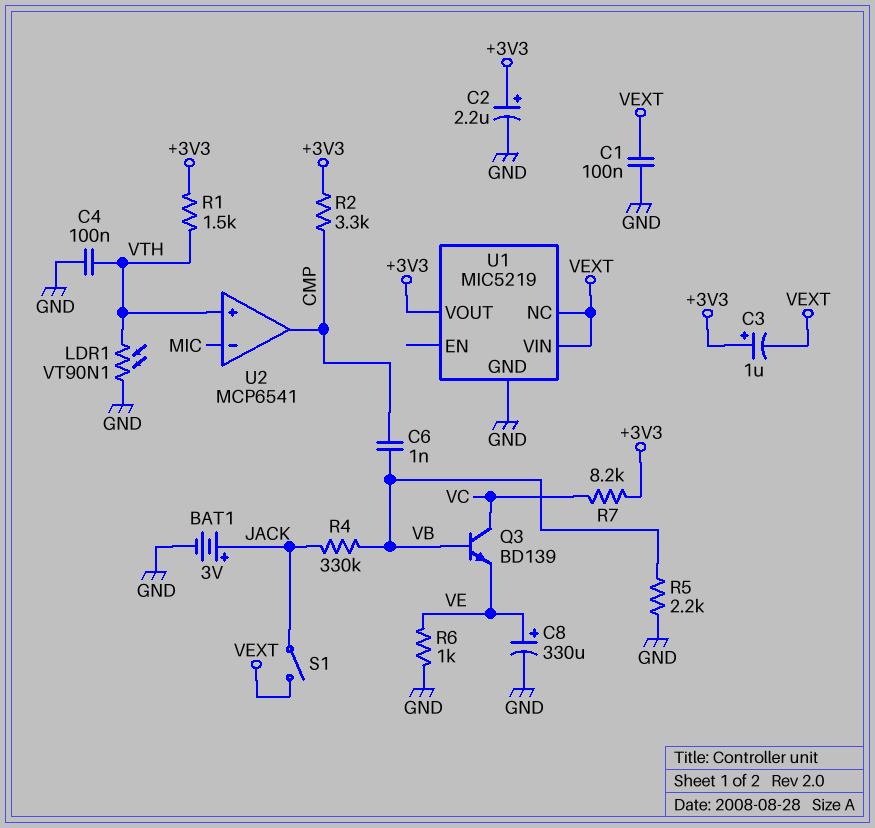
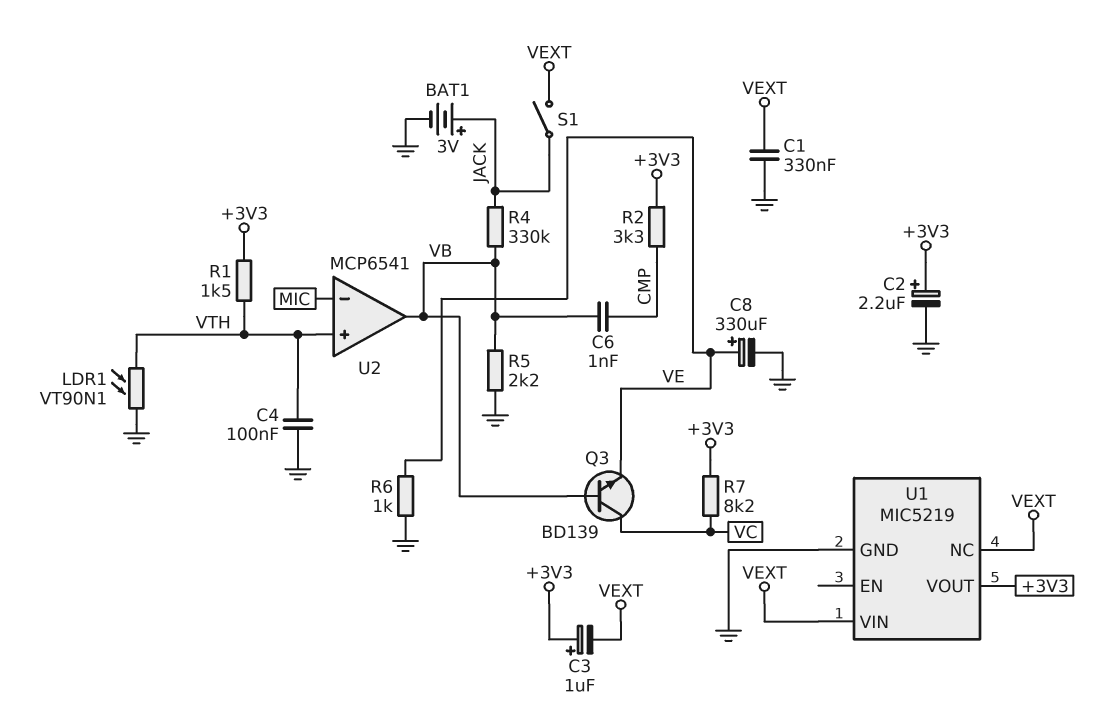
C1: 100nF (GND, VEXT) -> 330nF (GND, VEXT)
U2 pin out: CMP -> VB

